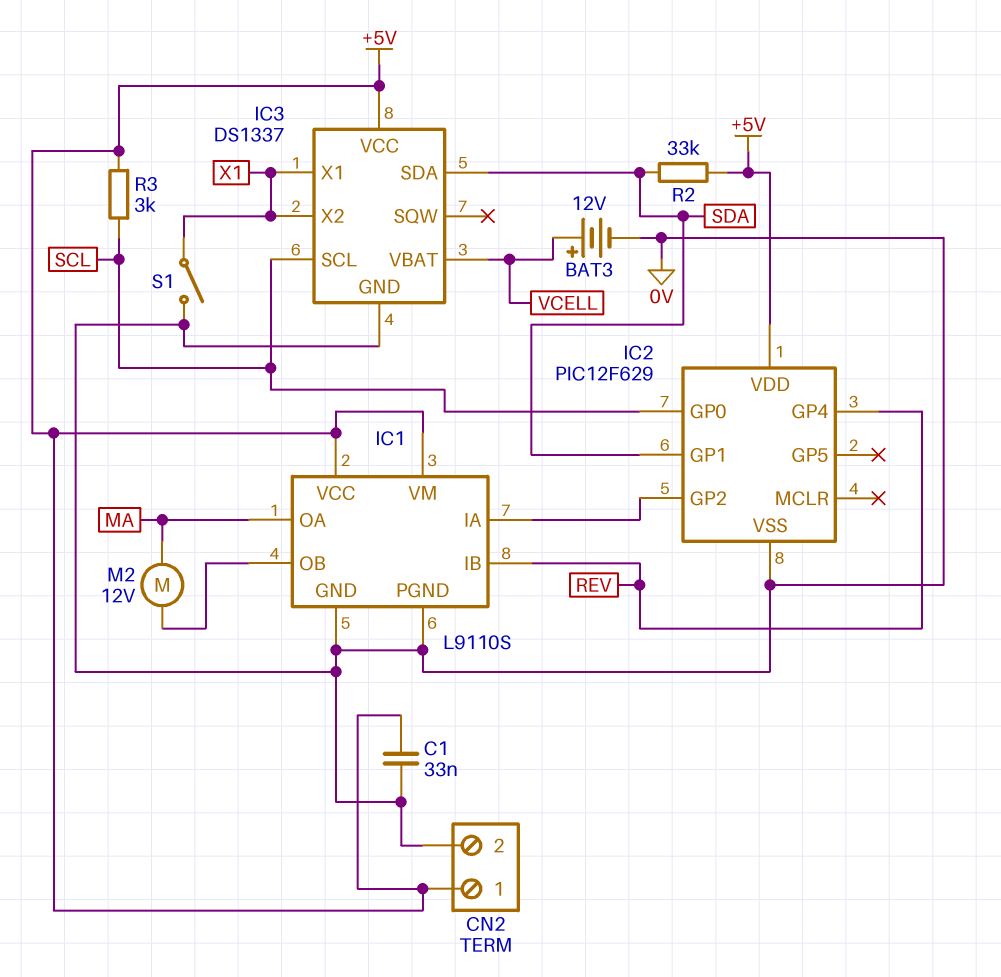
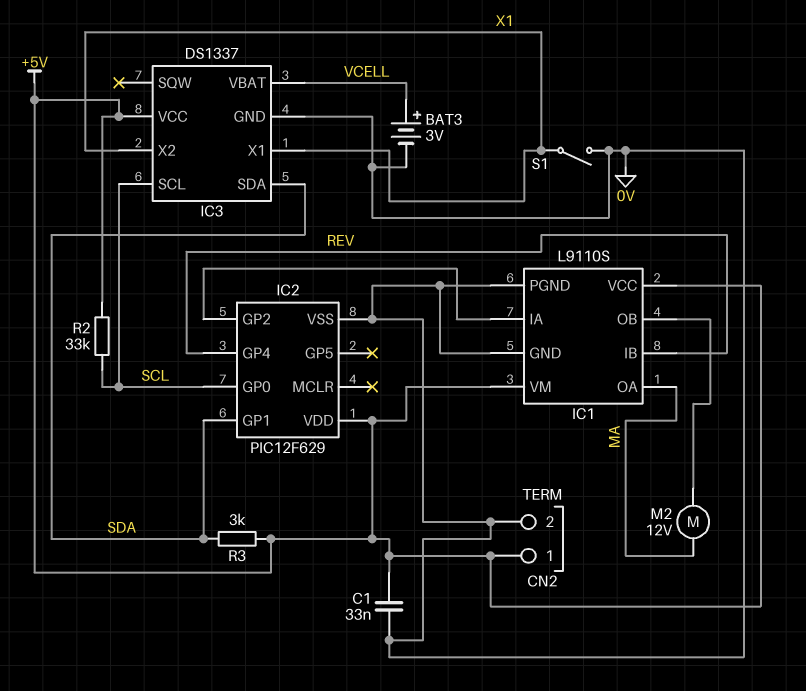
BAT3: 12V (plus VCELL, minus 0V) -> 3V (plus VCELL, minus 0V)
R2: 33k (+5V, SDA) -> 33k (+5V, SCL)
R3: 3k (+5V, SCL) -> 3k (+5V, SDA)

